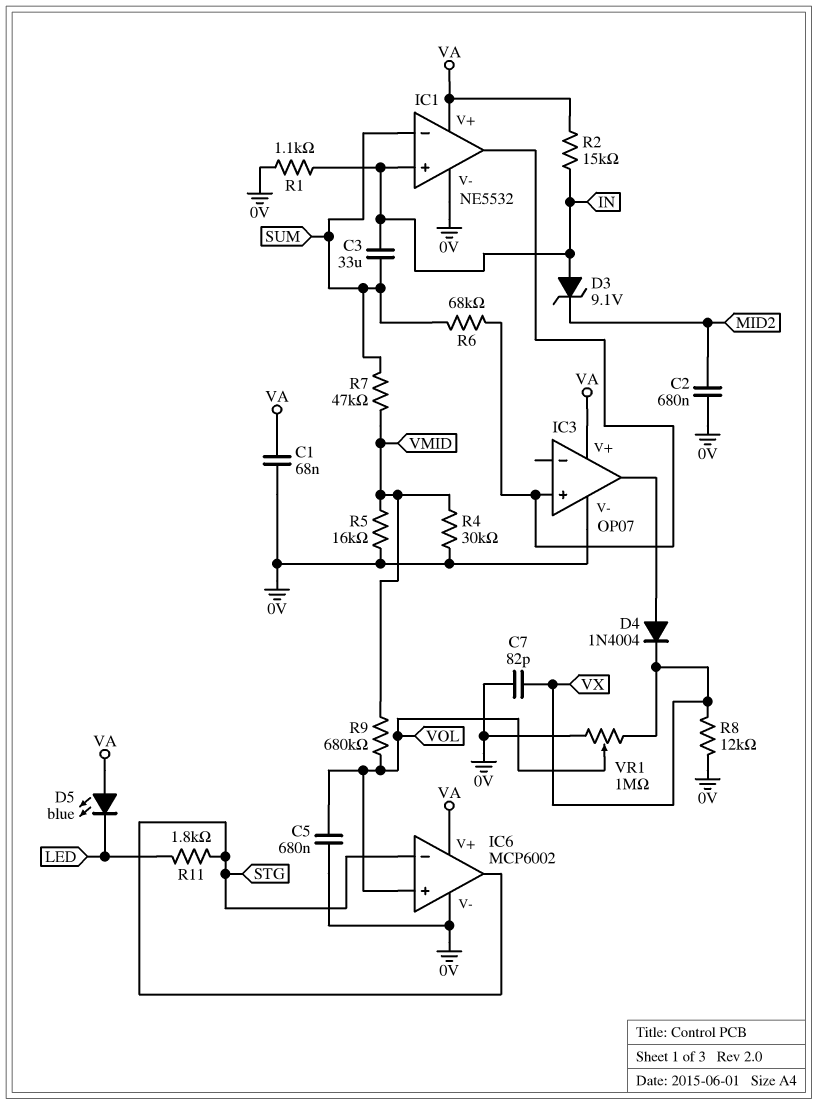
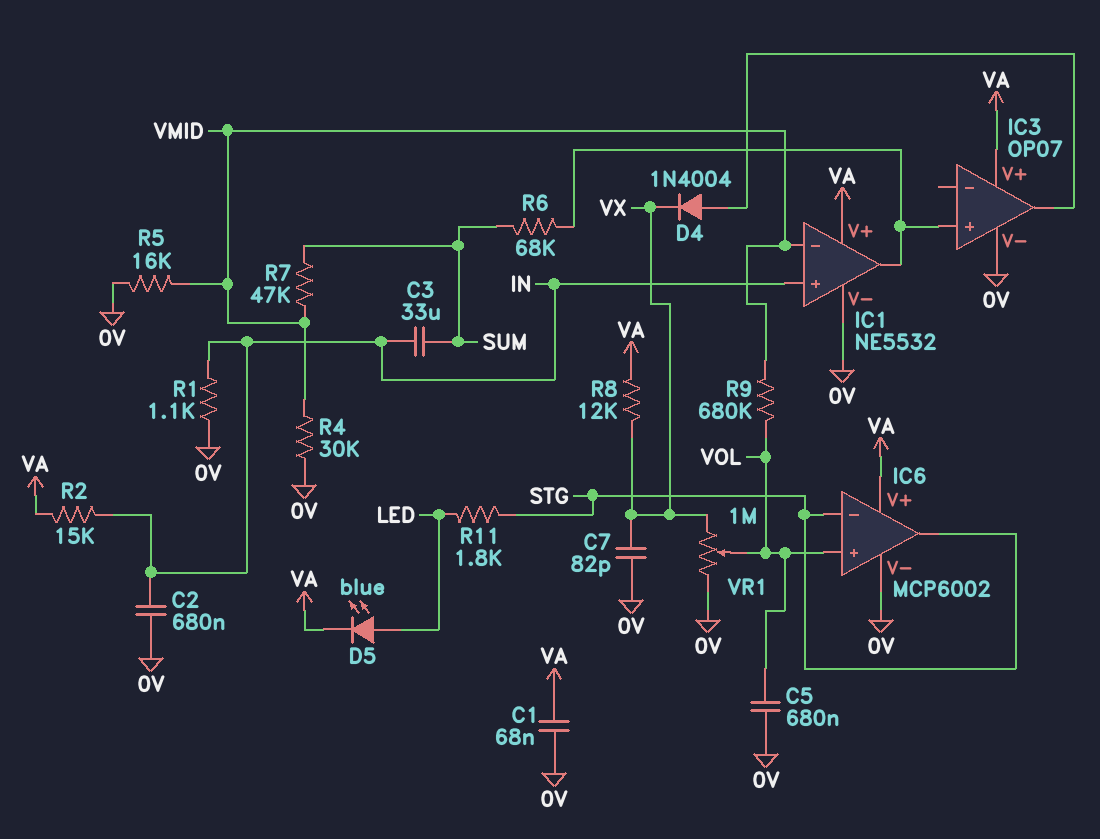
C2: 680nF (0V, MID2) -> 680nF (0V, IN)
D3: zener 9.1V (A IN, K MID2) -> none
D5: LED blue (A VA, K LED) -> LED blue (A LED, K VA)
IC1 pin in-: SUM -> VMID
R8: 12k (0V, VX) -> 12k (VA, VX)

